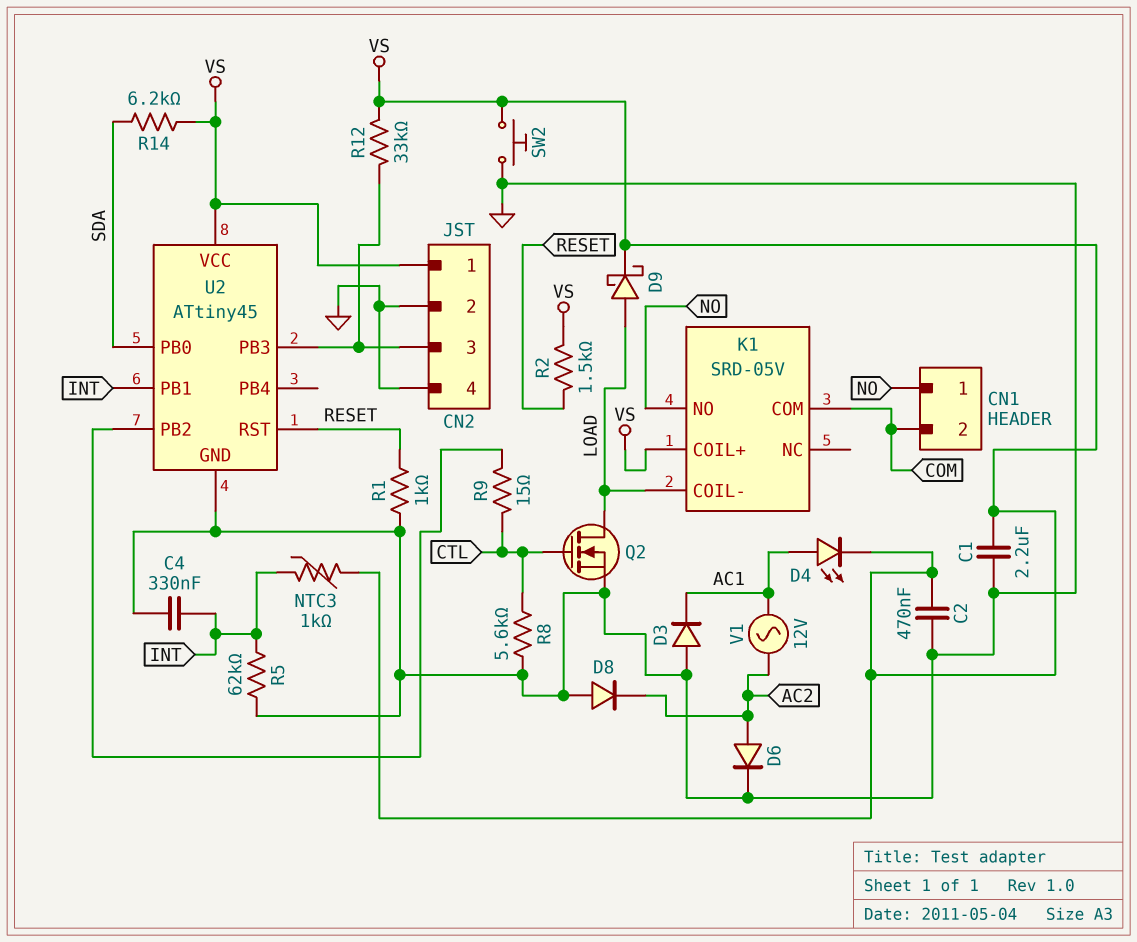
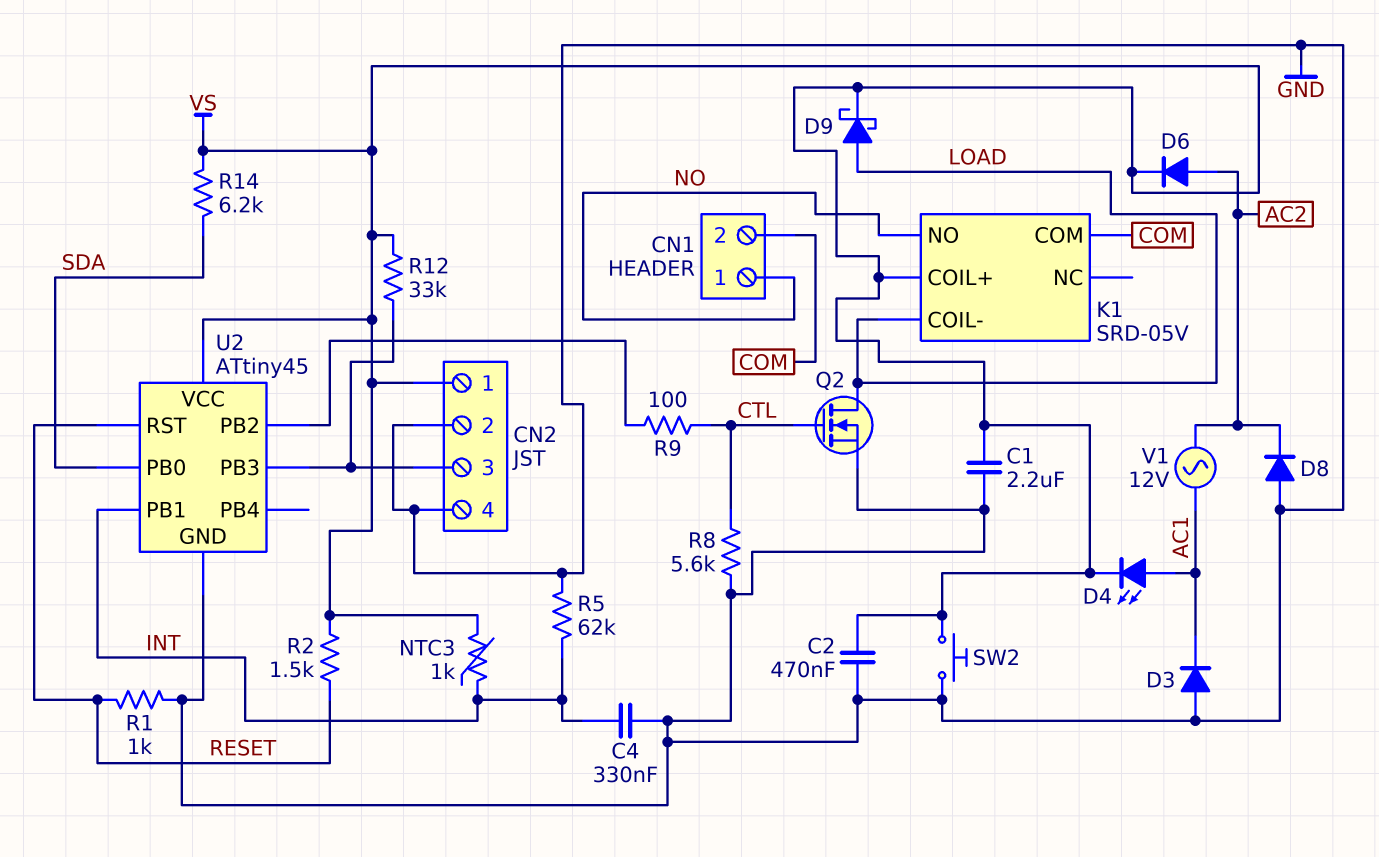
D6: diode (A AC2, K GND) -> diode (A AC2, K VS)
R9: 15 (CTL, U2/PB2) -> 100 (CTL, U2/PB2)

